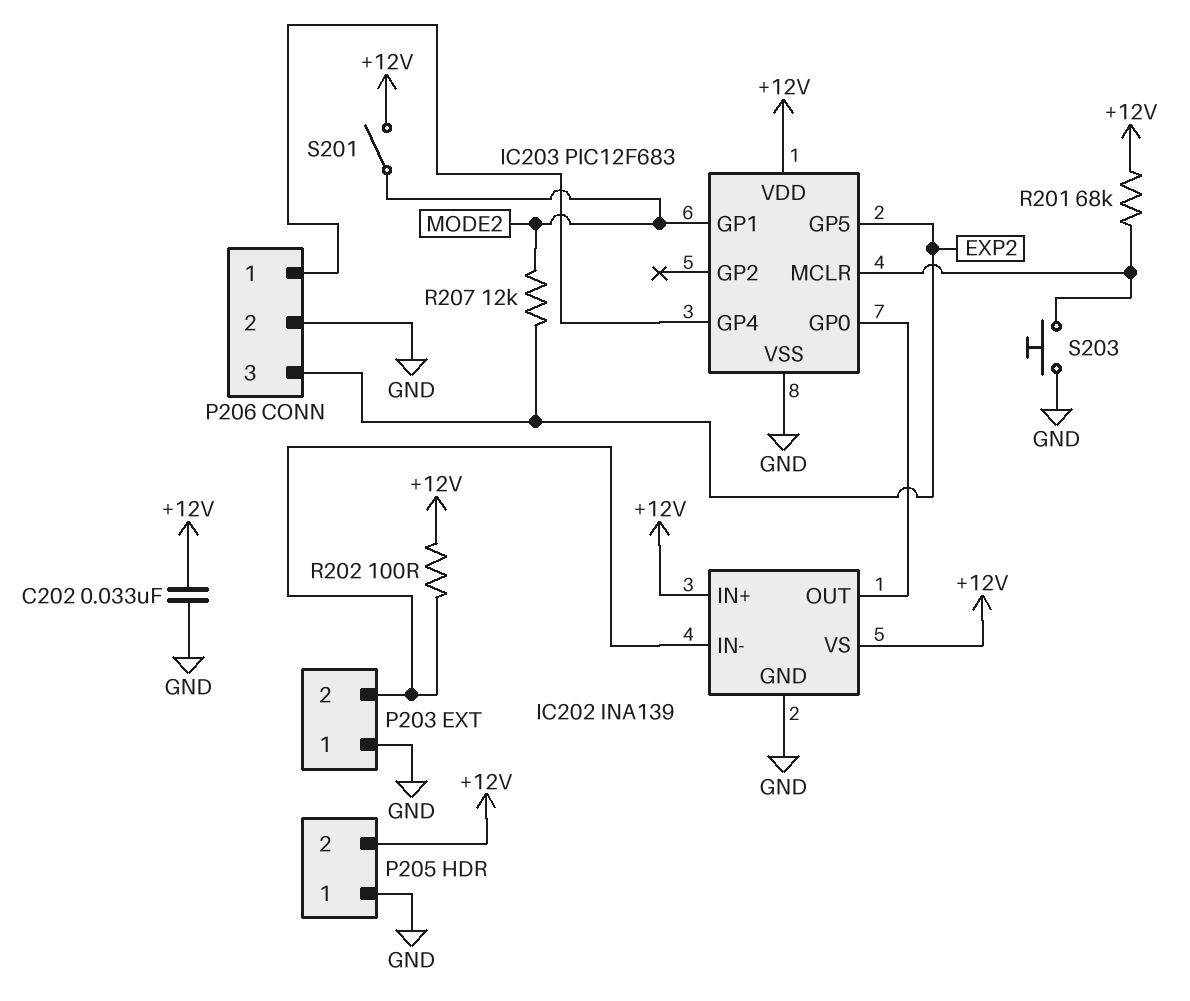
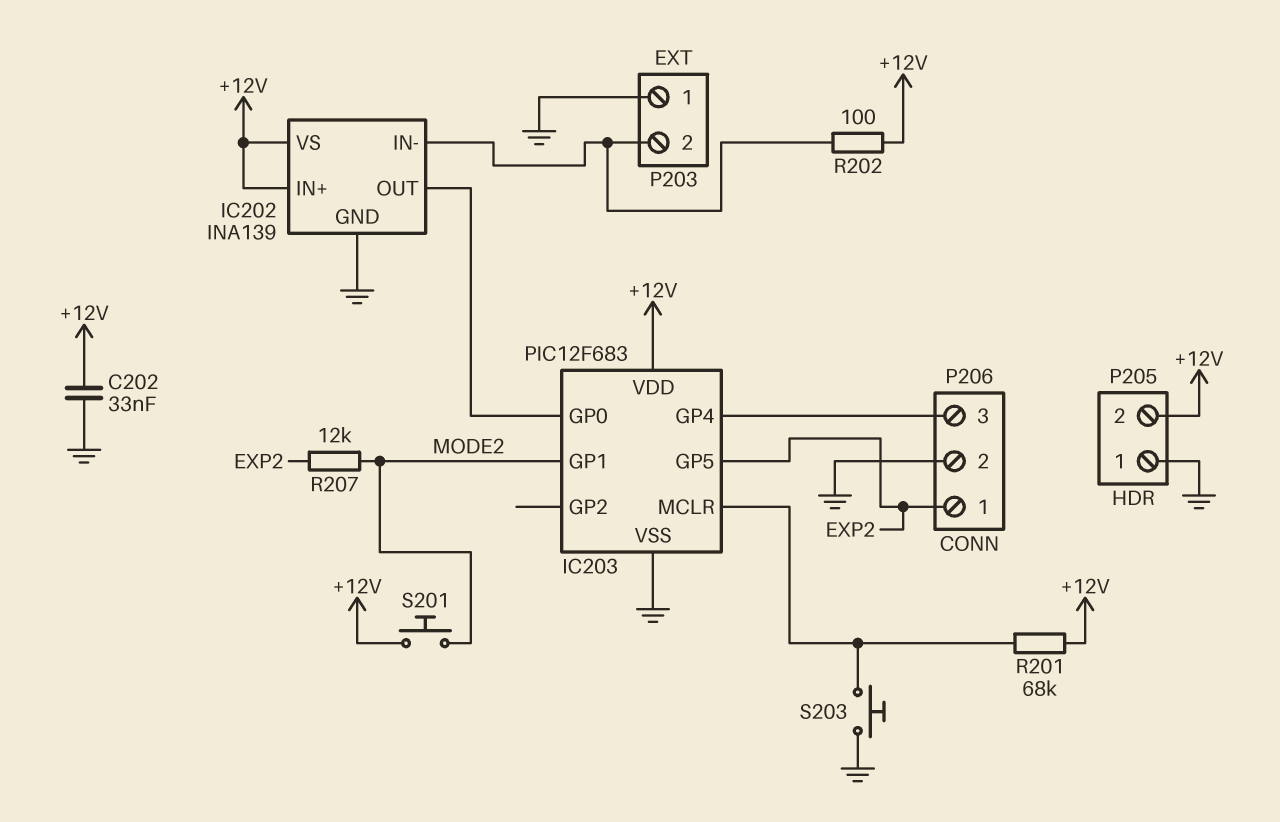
P206 pin 1: IC203/GP4 -> EXP2
P206 pin 3: EXP2 -> IC203/GP4
S201: switch (+12V, MODE2) -> button (+12V, MODE2)

